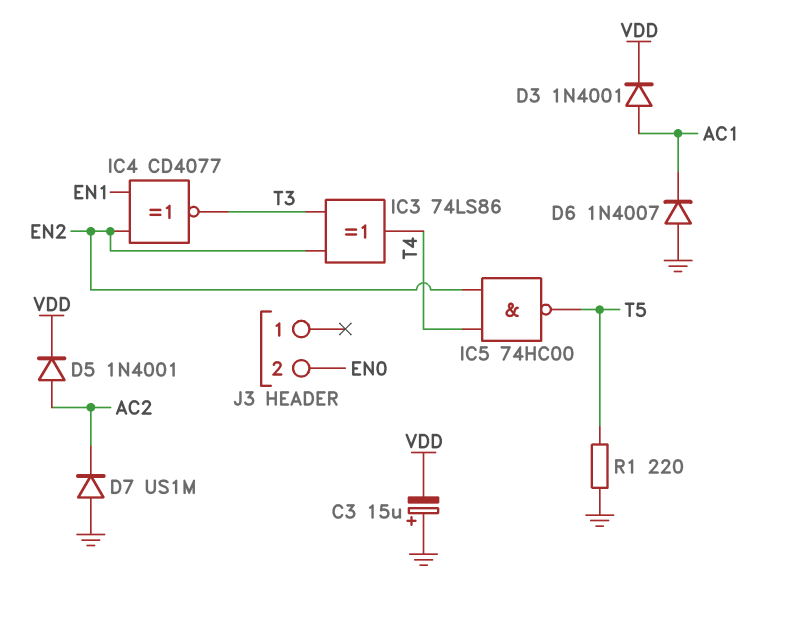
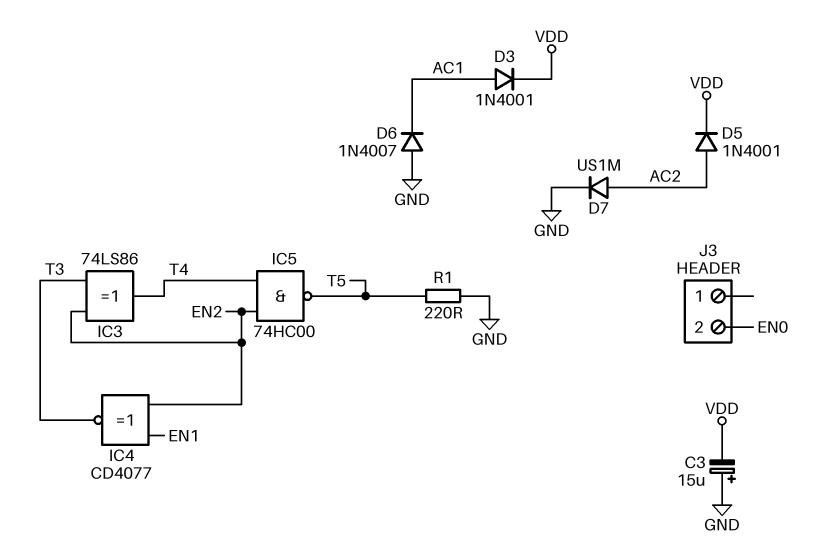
D7: diode US1M (A GND, K AC2) -> diode US1M (A AC2, K GND)

